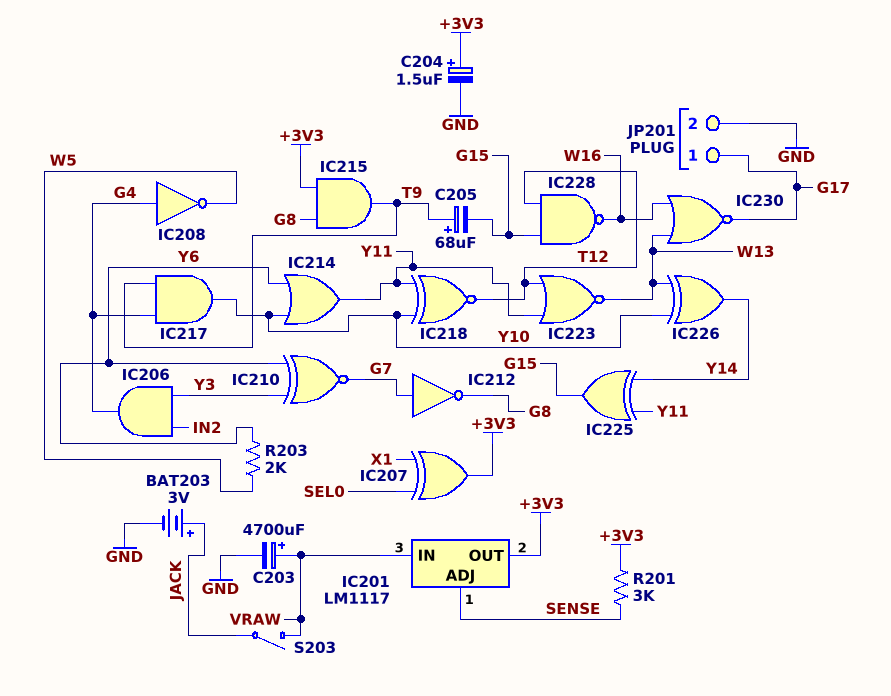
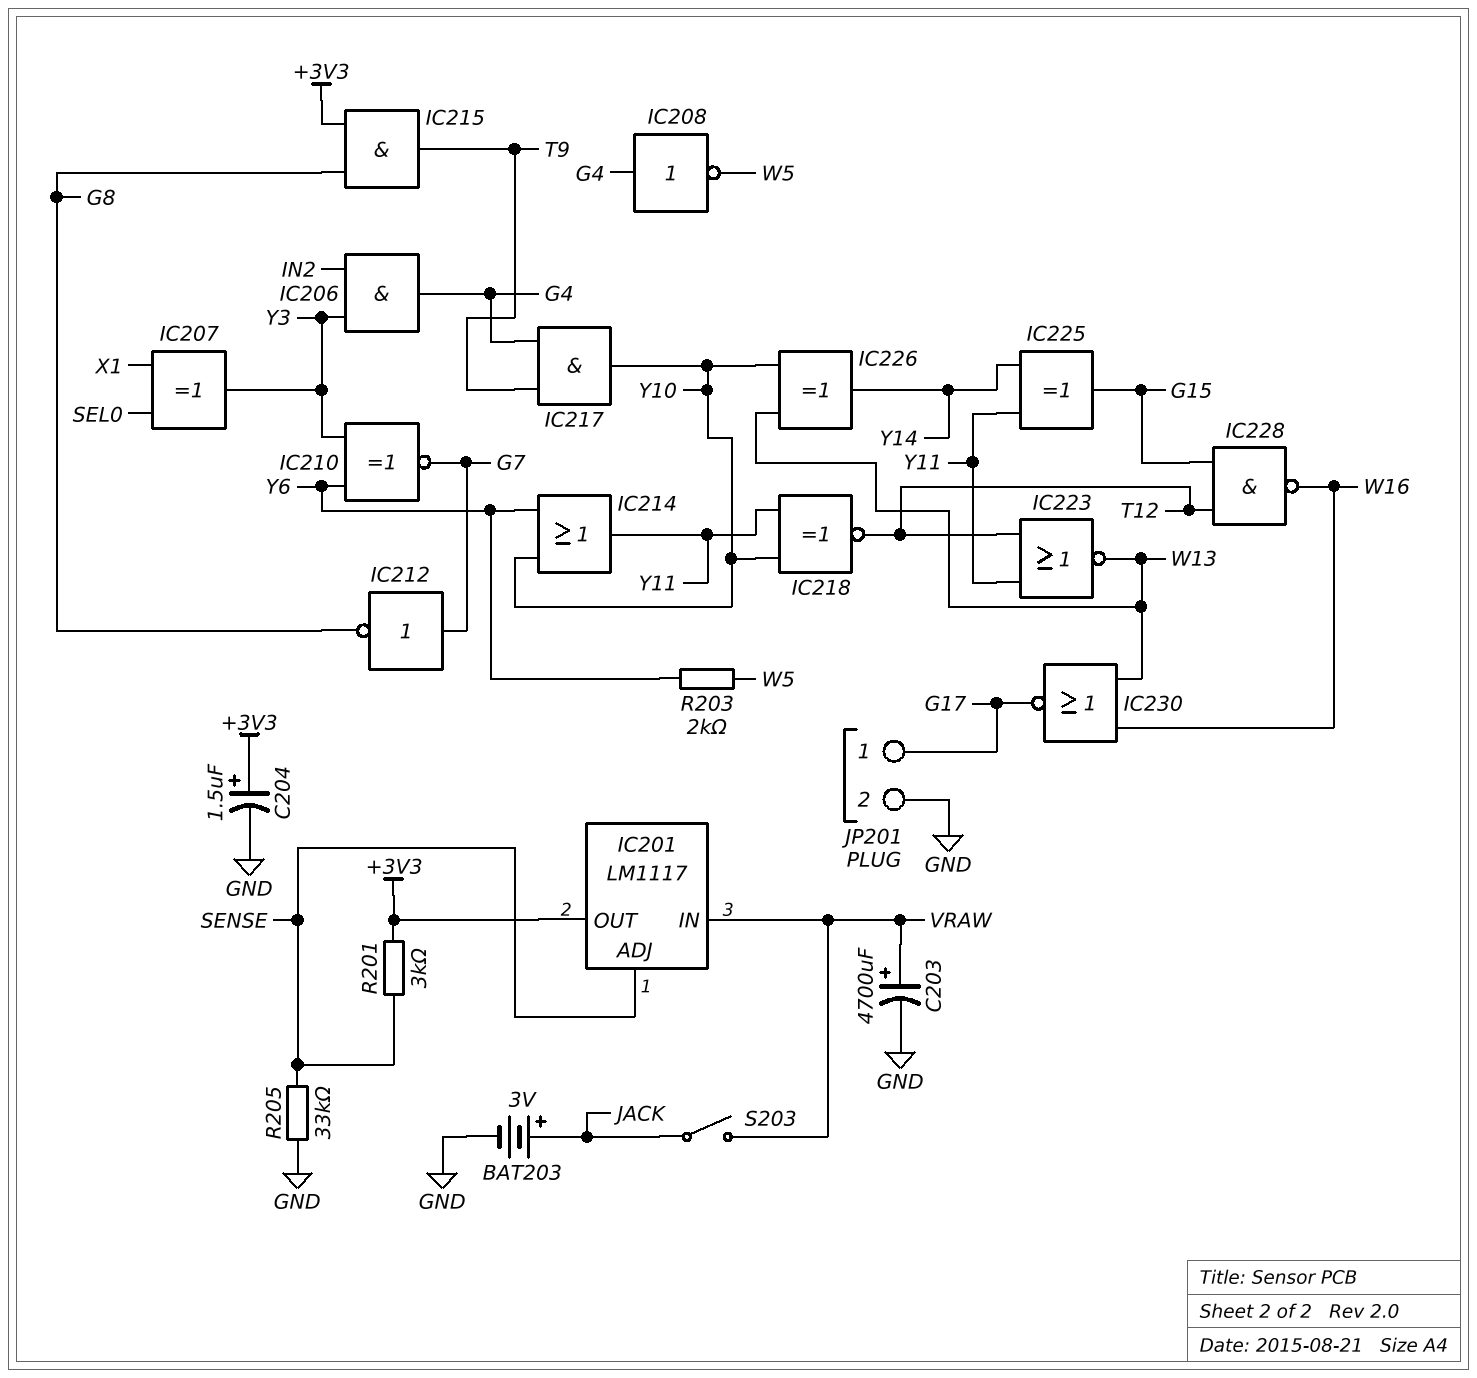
C205: 68uF (plus T9, minus G15) -> none
IC207: XOR (in SEL0, in X1, out +3V3) -> XOR (in SEL0, in X1, out Y3)
R205: none -> 33k (GND, SENSE)

